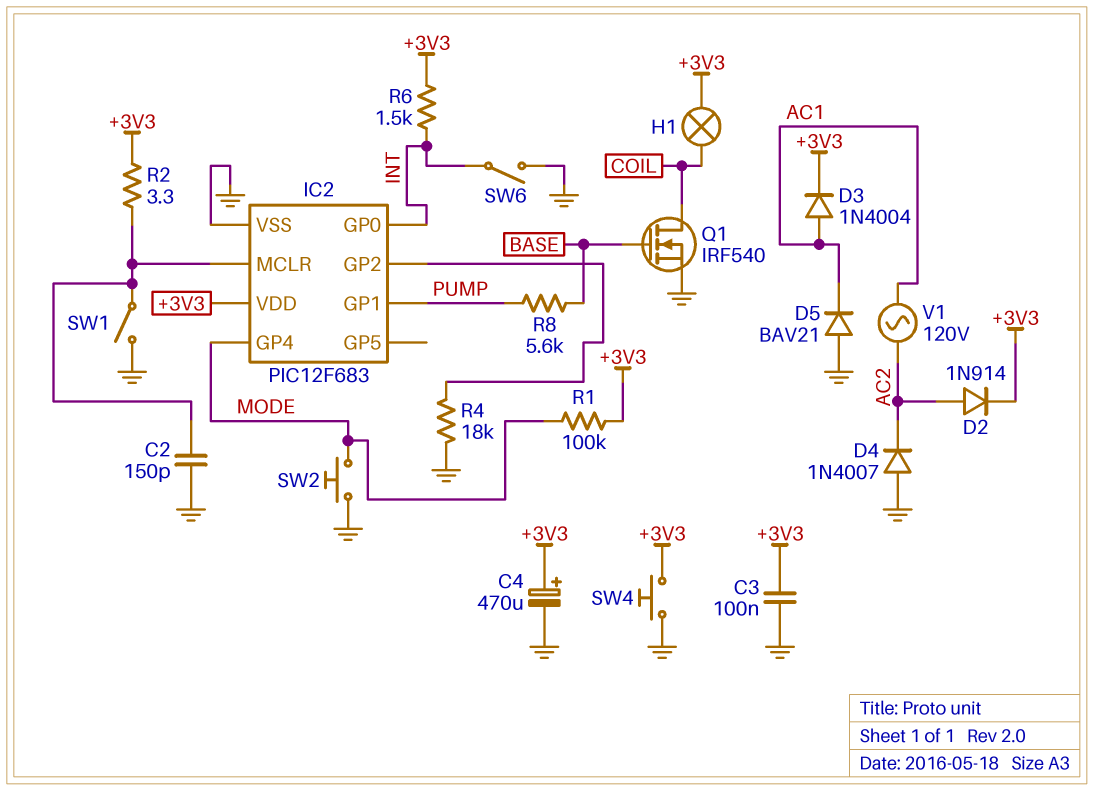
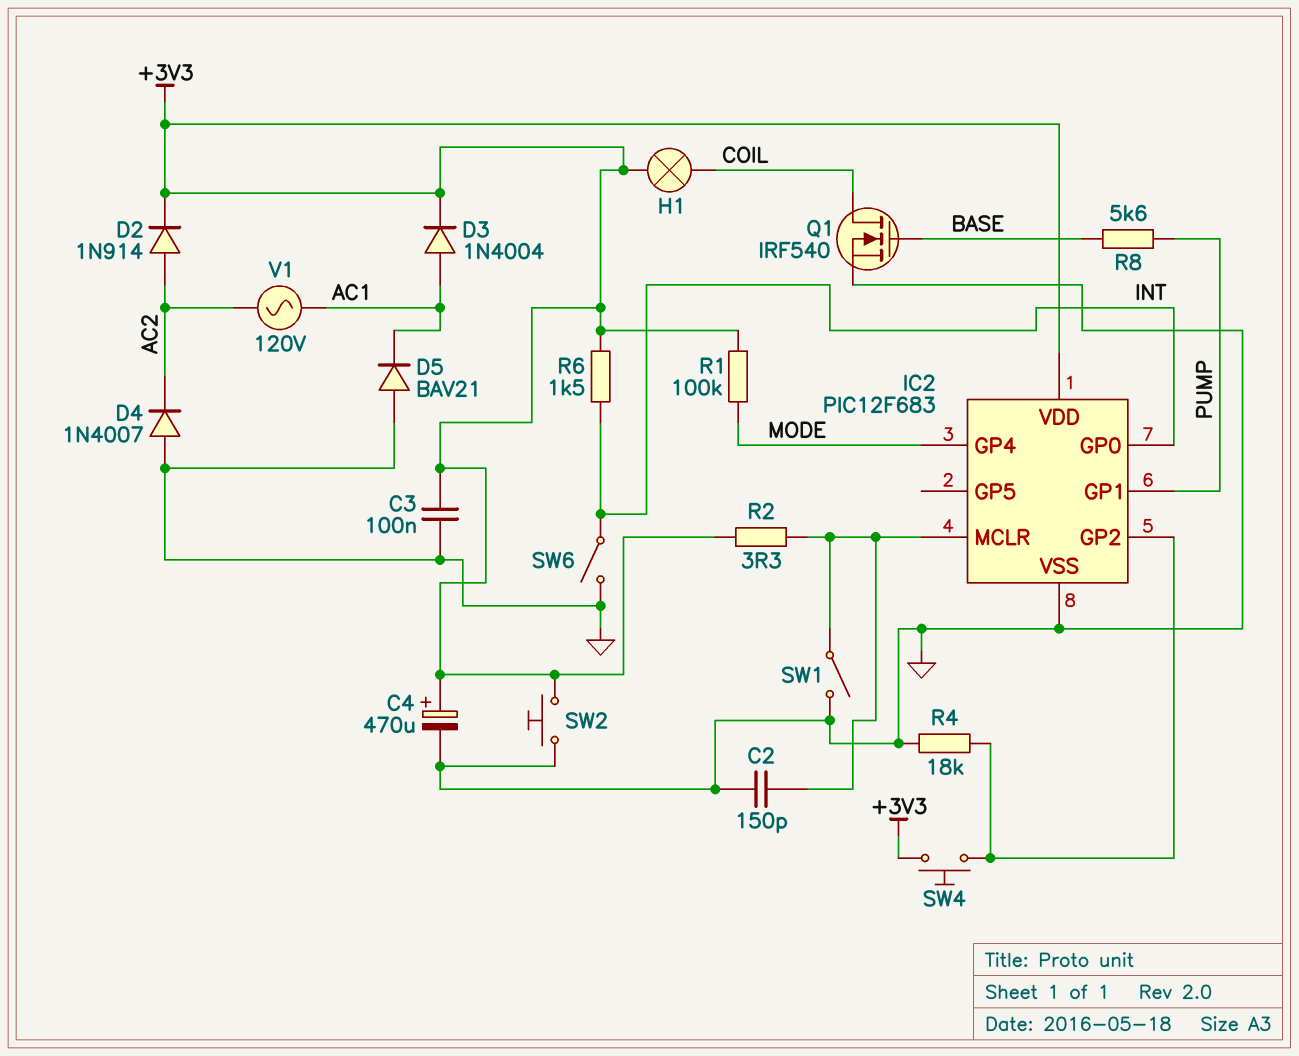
SW2: button (GND, MODE) -> button (+3V3, GND)
SW4: button (+3V3, GND) -> button (+3V3, IC2/GP2)

